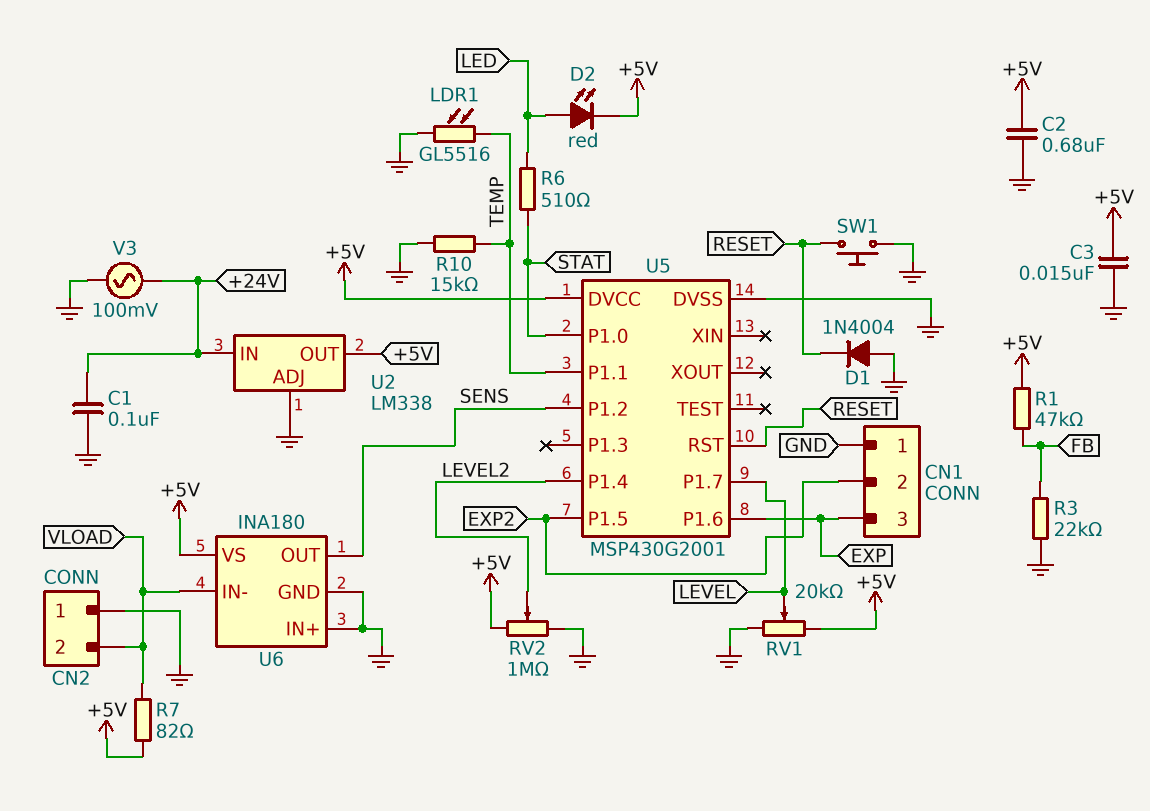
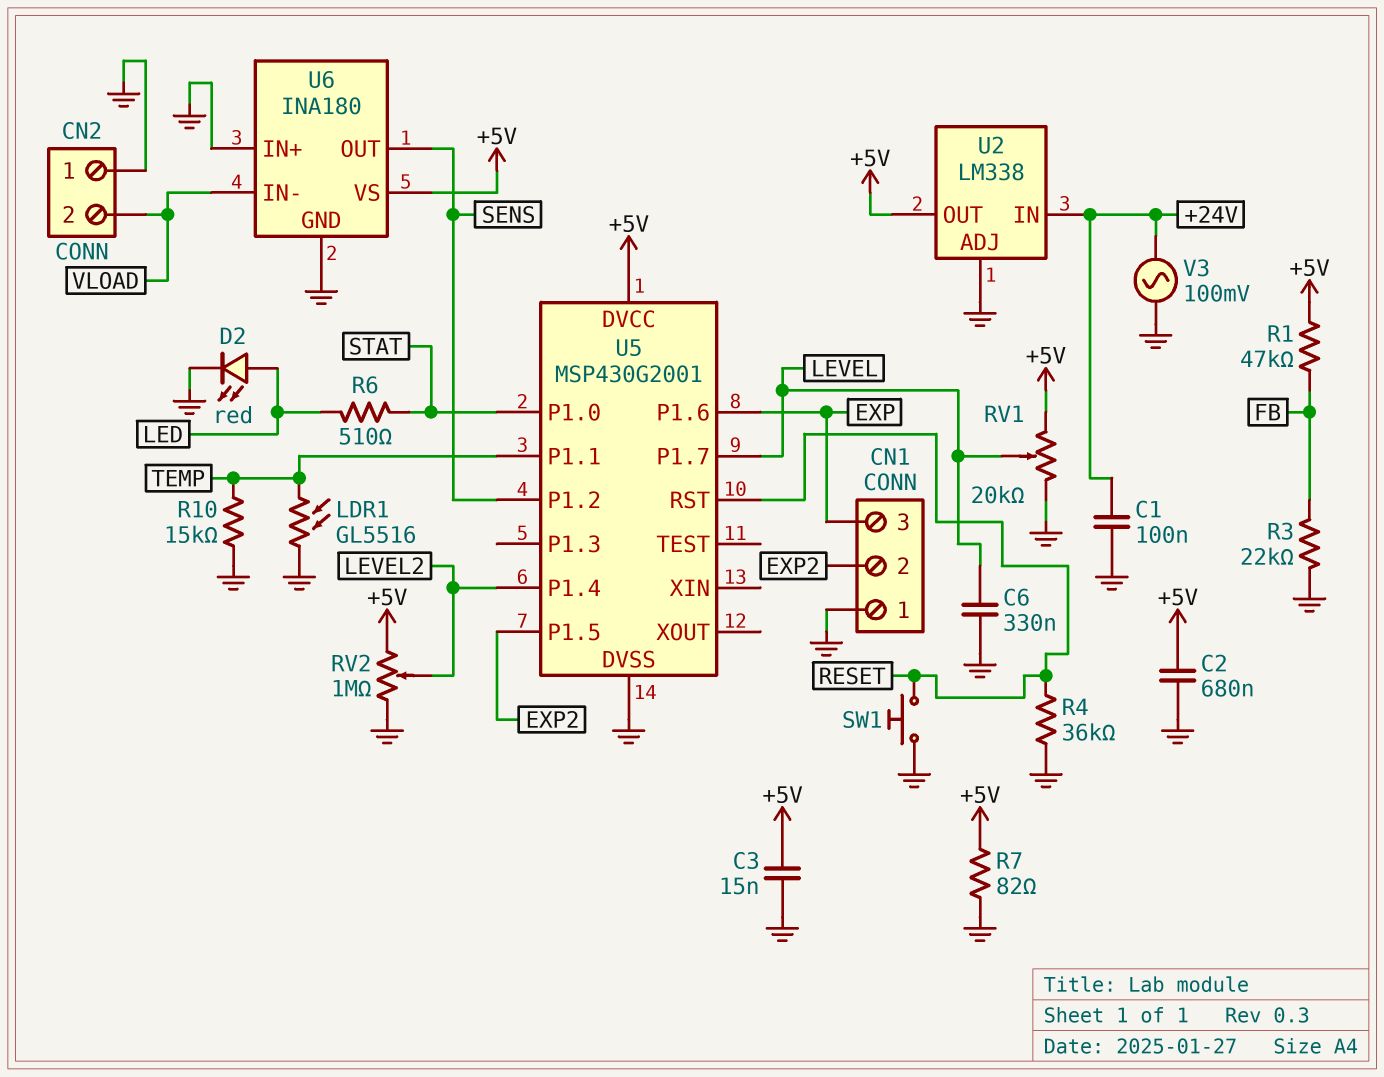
C6: none -> 330nF (GND, LEVEL)
D1: diode 1N4004 (A GND, K RESET) -> none
D2: LED red (A LED, K +5V) -> LED red (A LED, K GND)
R4: none -> 36k (GND, RESET)
R7: 82 (+5V, VLOAD) -> 82 (+5V, GND)

